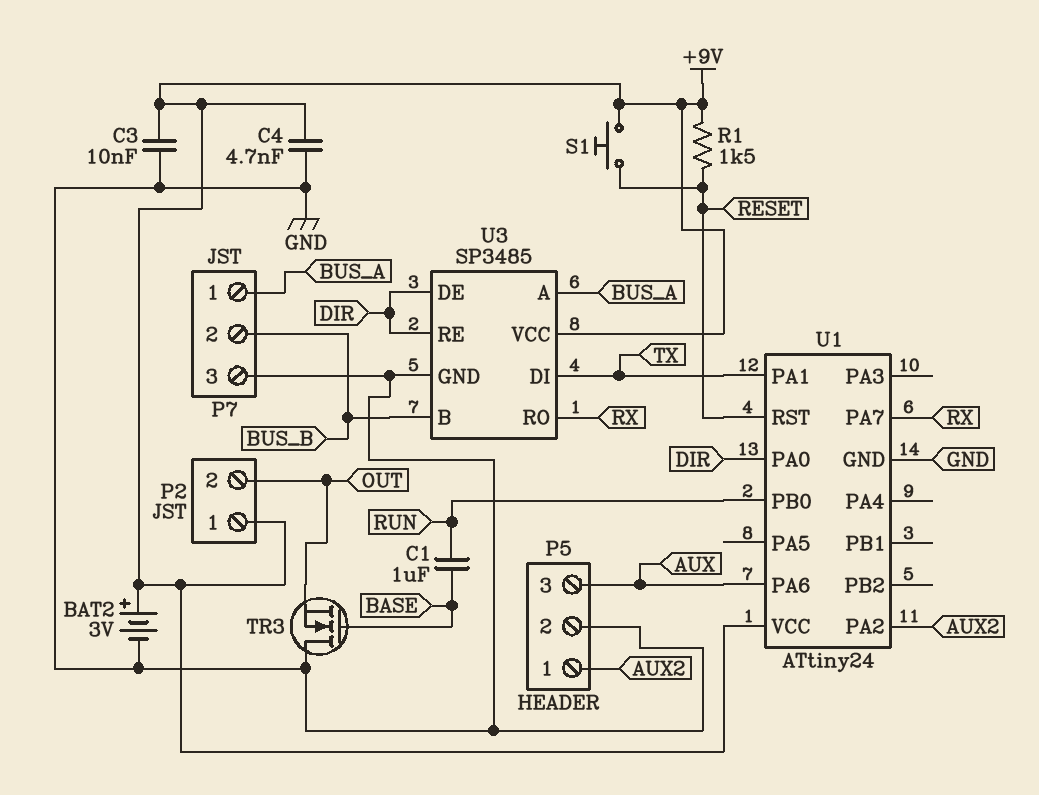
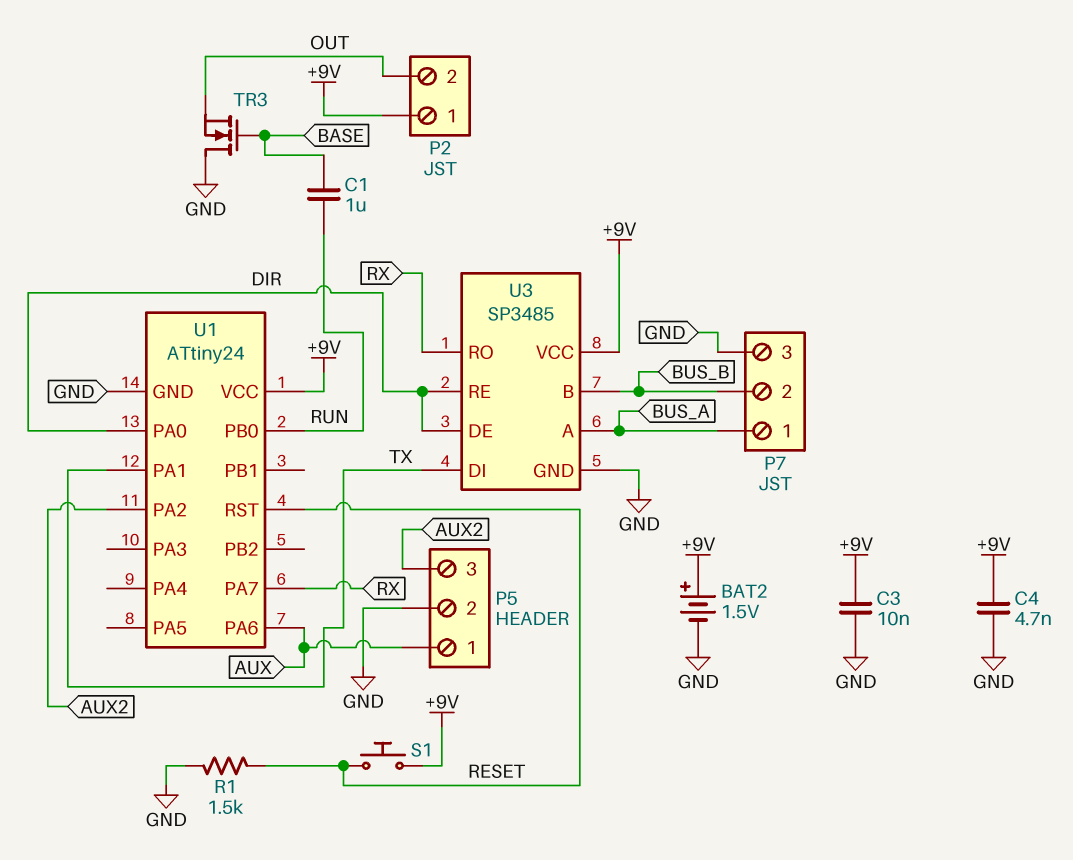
BAT2: 3V (plus +9V, minus GND) -> 1.5V (plus +9V, minus GND)
P5 pin 1: AUX2 -> AUX
P5 pin 3: AUX -> AUX2
R1: 1.5k (+9V, RESET) -> 1.5k (GND, RESET)

